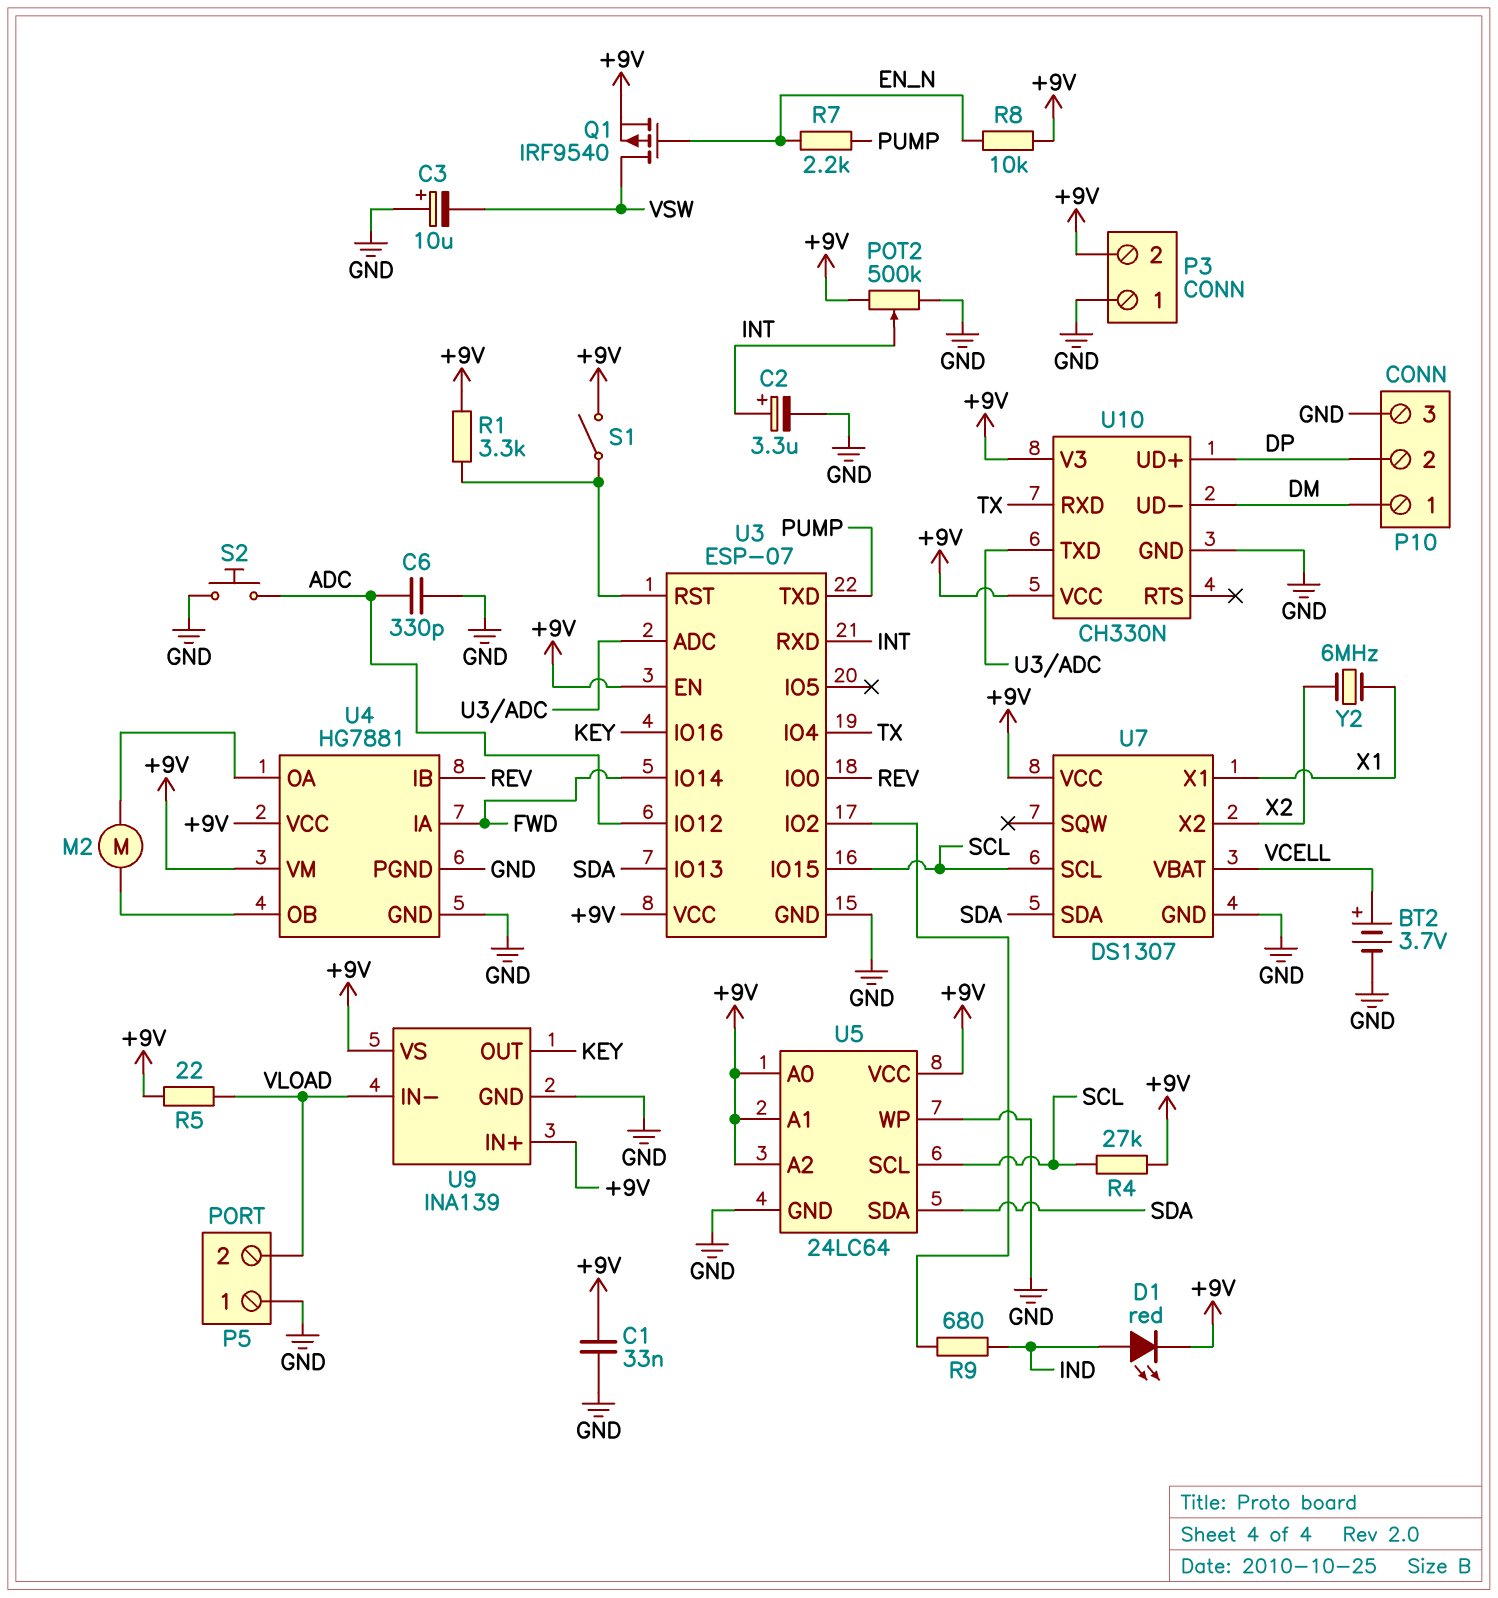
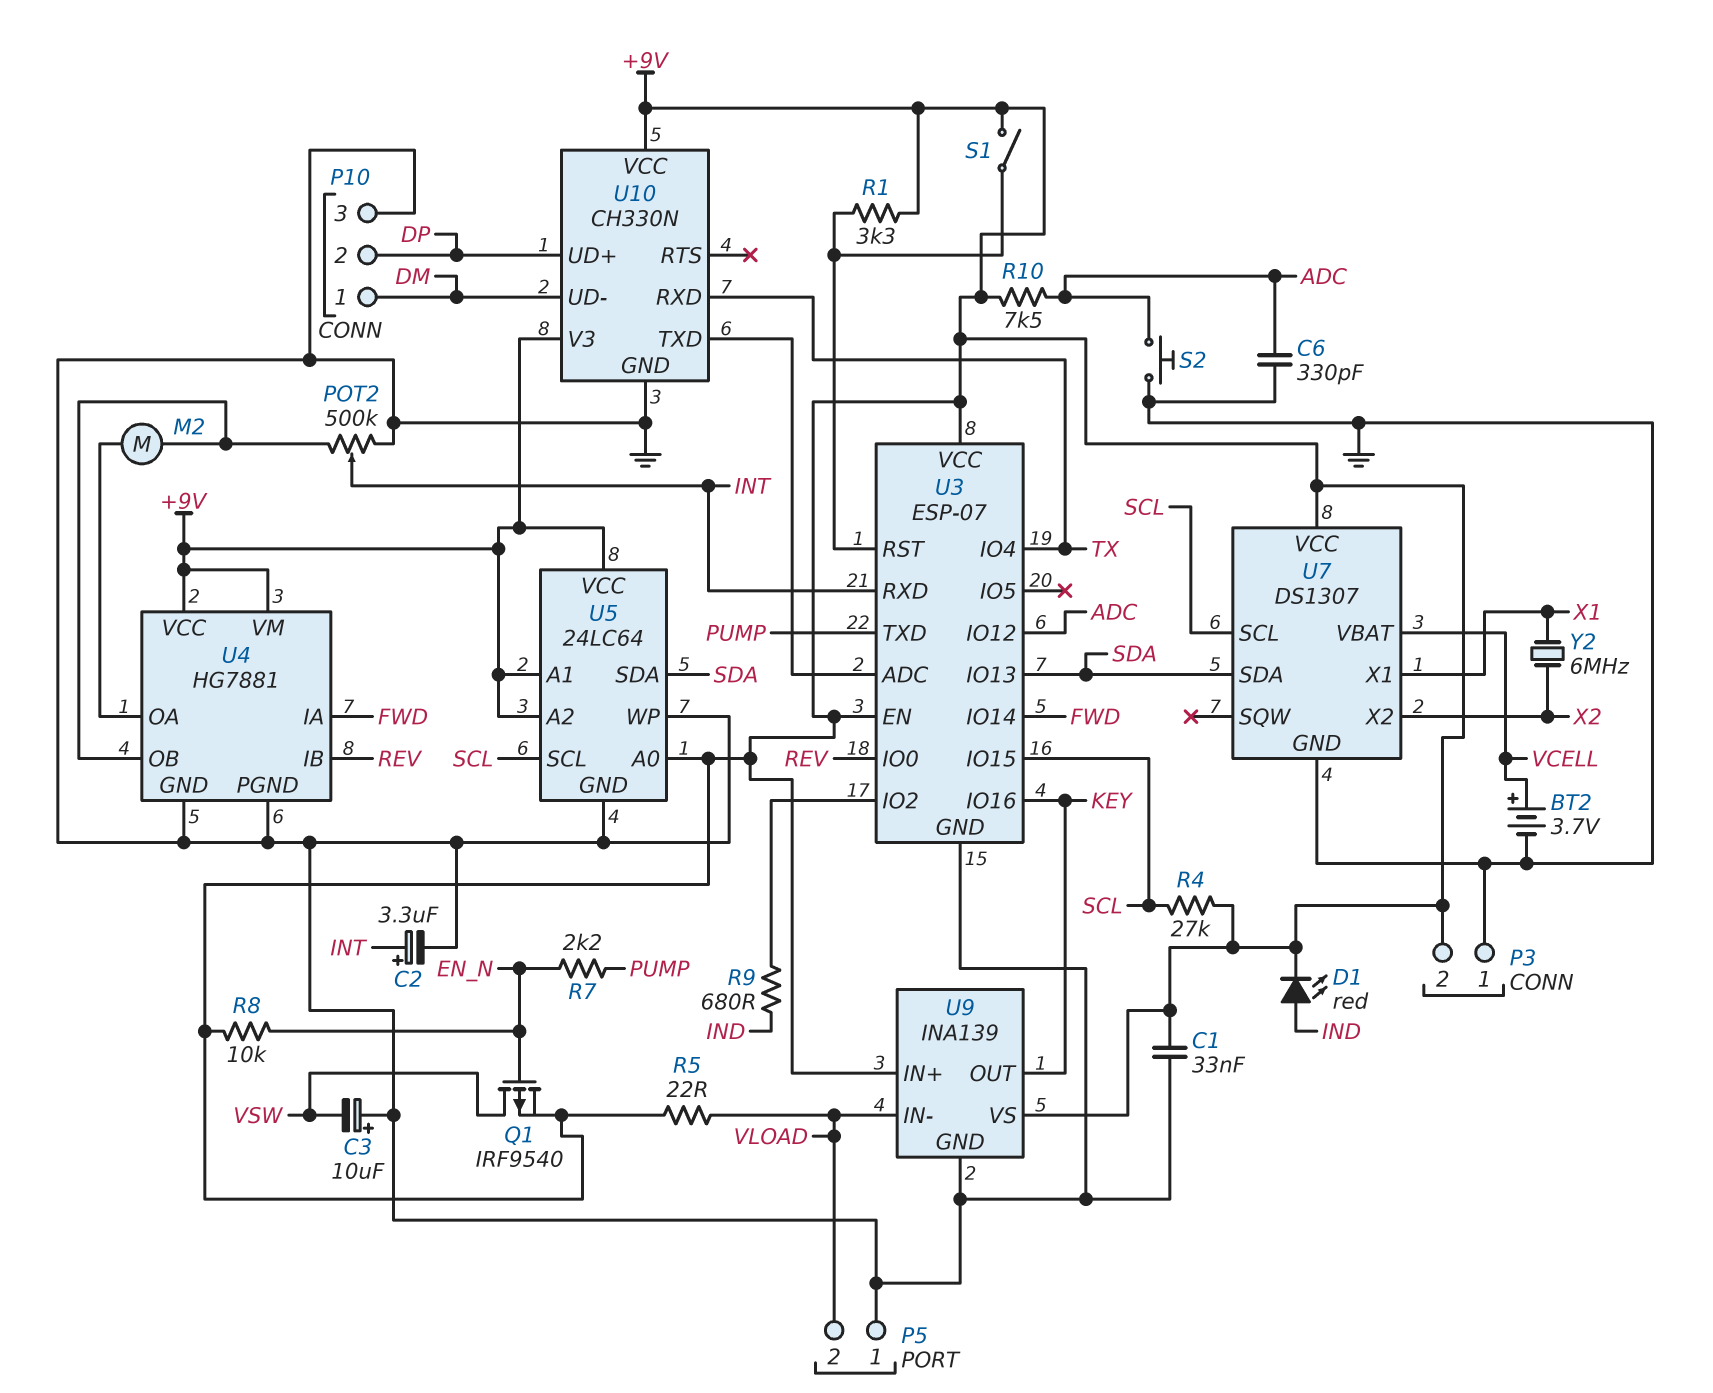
POT2: 500k (+9V, GND, wiper INT) -> 500k (GND, U4/OB, wiper INT)
R10: none -> 7.5k (+9V, ADC)

